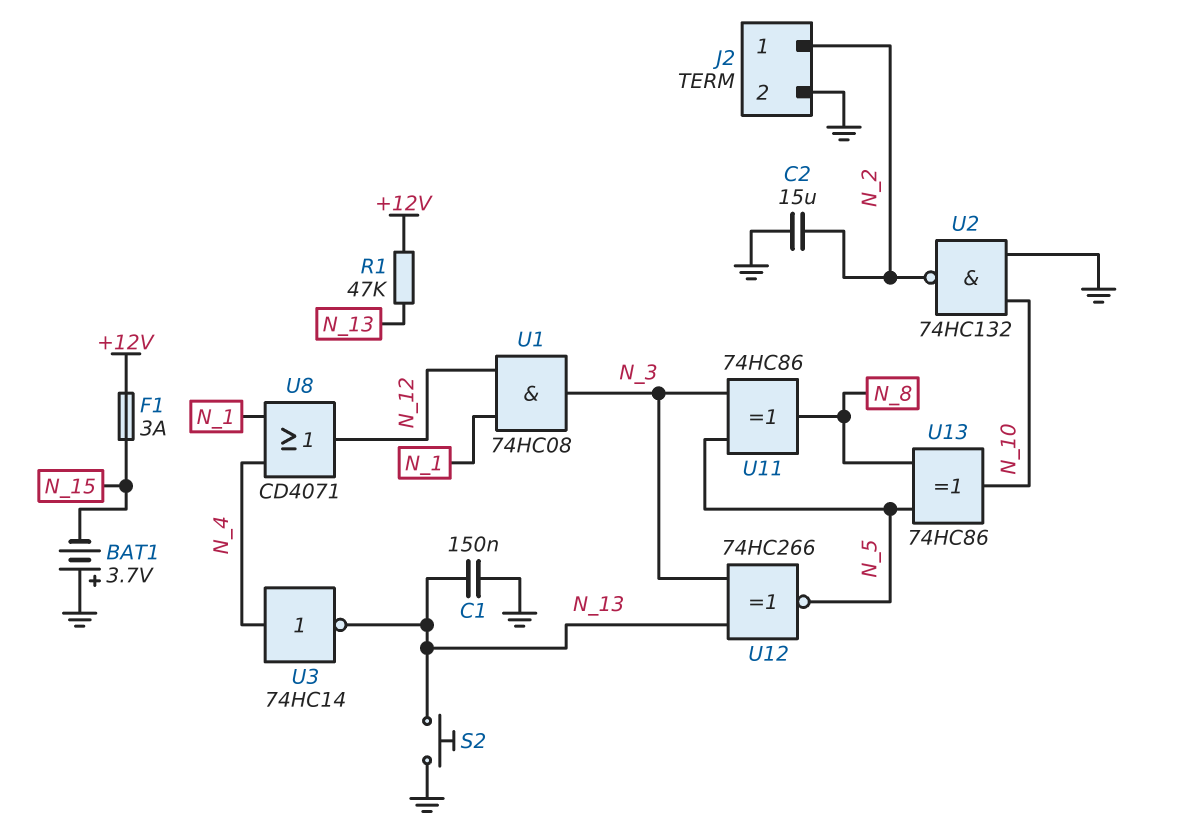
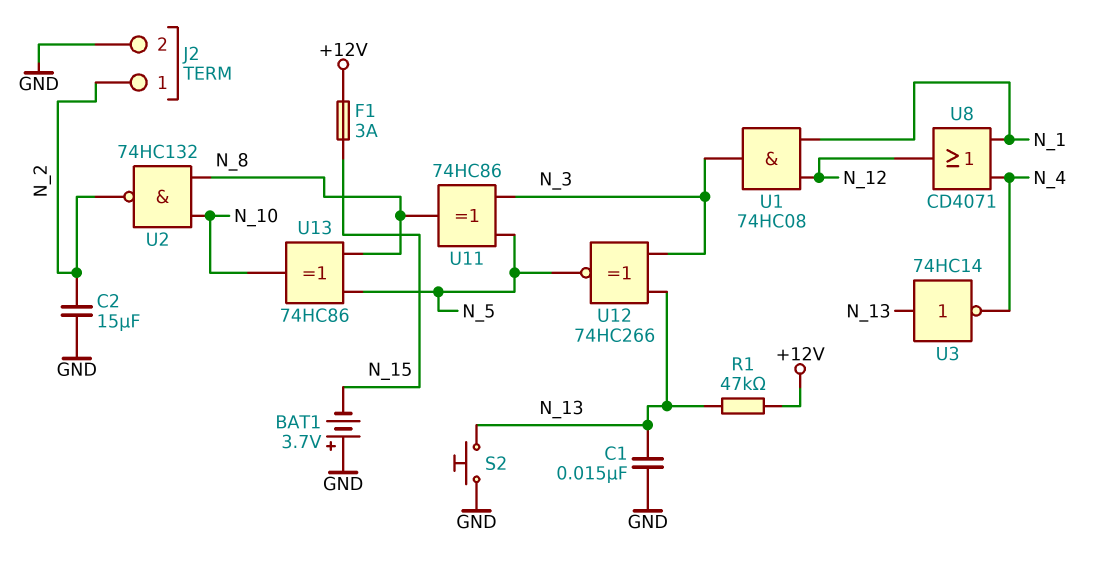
C1: 150nF (GND, N_13) -> 15nF (GND, N_13)
U2: NAND 74HC132 (in GND, in N_10, out N_2) -> NAND 74HC132 (in N_8, in N_10, out N_2)
U3: NOT 74HC14 (in N_4, out N_13) -> NOT 74HC14 (in N_13, out N_4)

